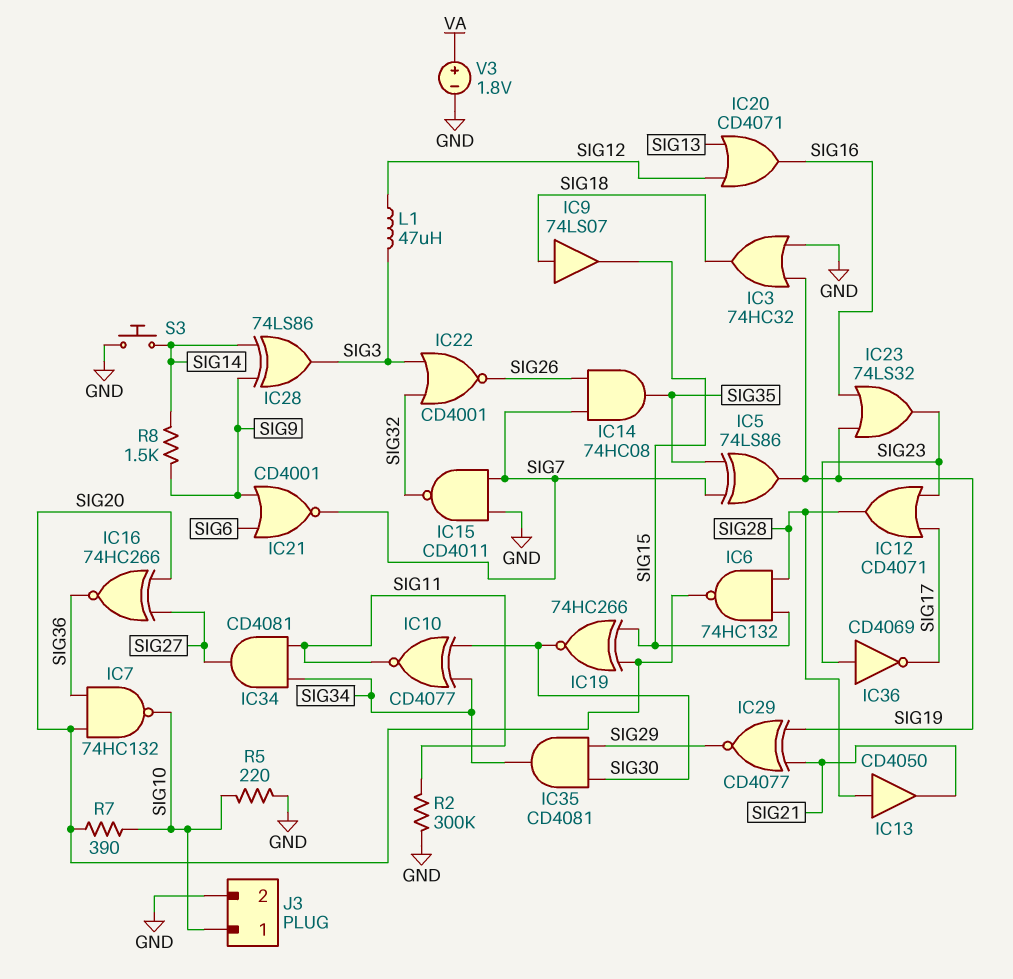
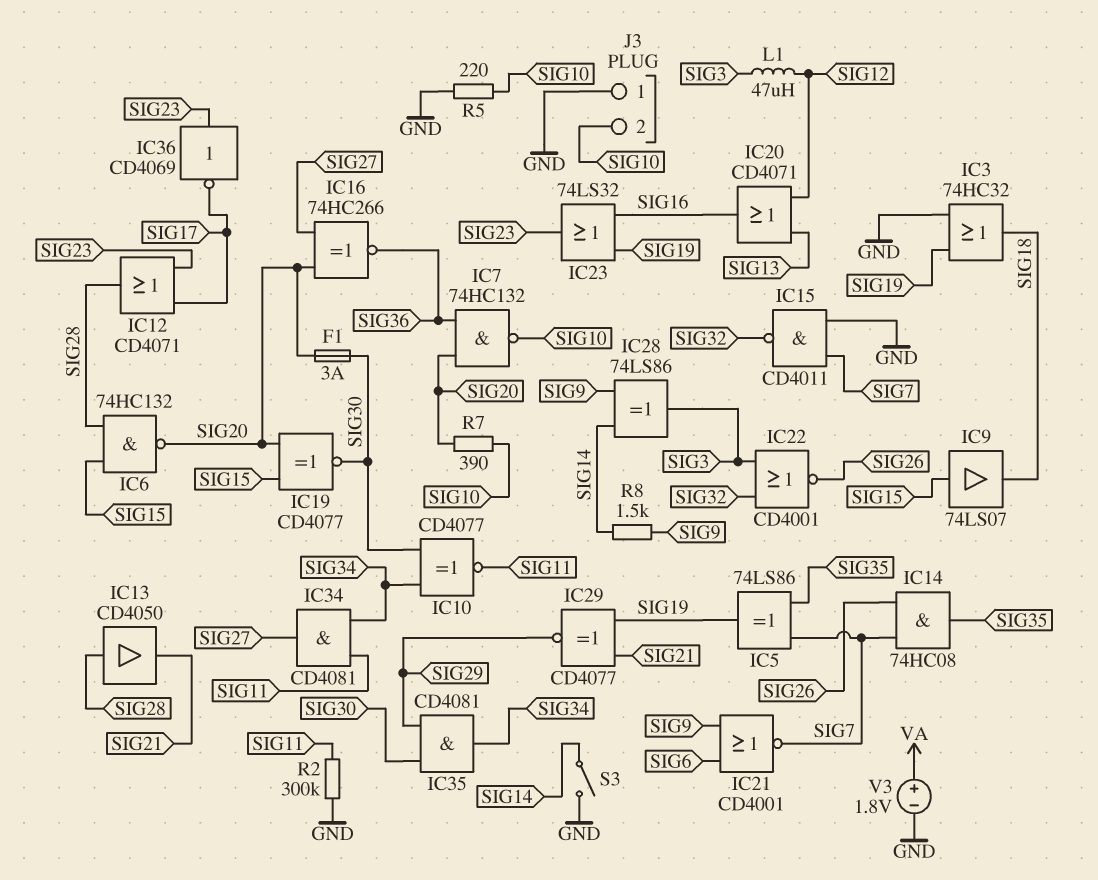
F1: none -> 3A (SIG20, SIG30)
IC9: buffer 74LS07 (in SIG18, out SIG15) -> buffer 74LS07 (in SIG15, out SIG18)
IC19: XNOR 74HC266 (in SIG15, in SIG20, out SIG30) -> XNOR CD4077 (in SIG15, in SIG20, out SIG30)
J3 pin 1: SIG10 -> GND
J3 pin 2: GND -> SIG10
S3: button (GND, SIG14) -> switch (GND, SIG14)

